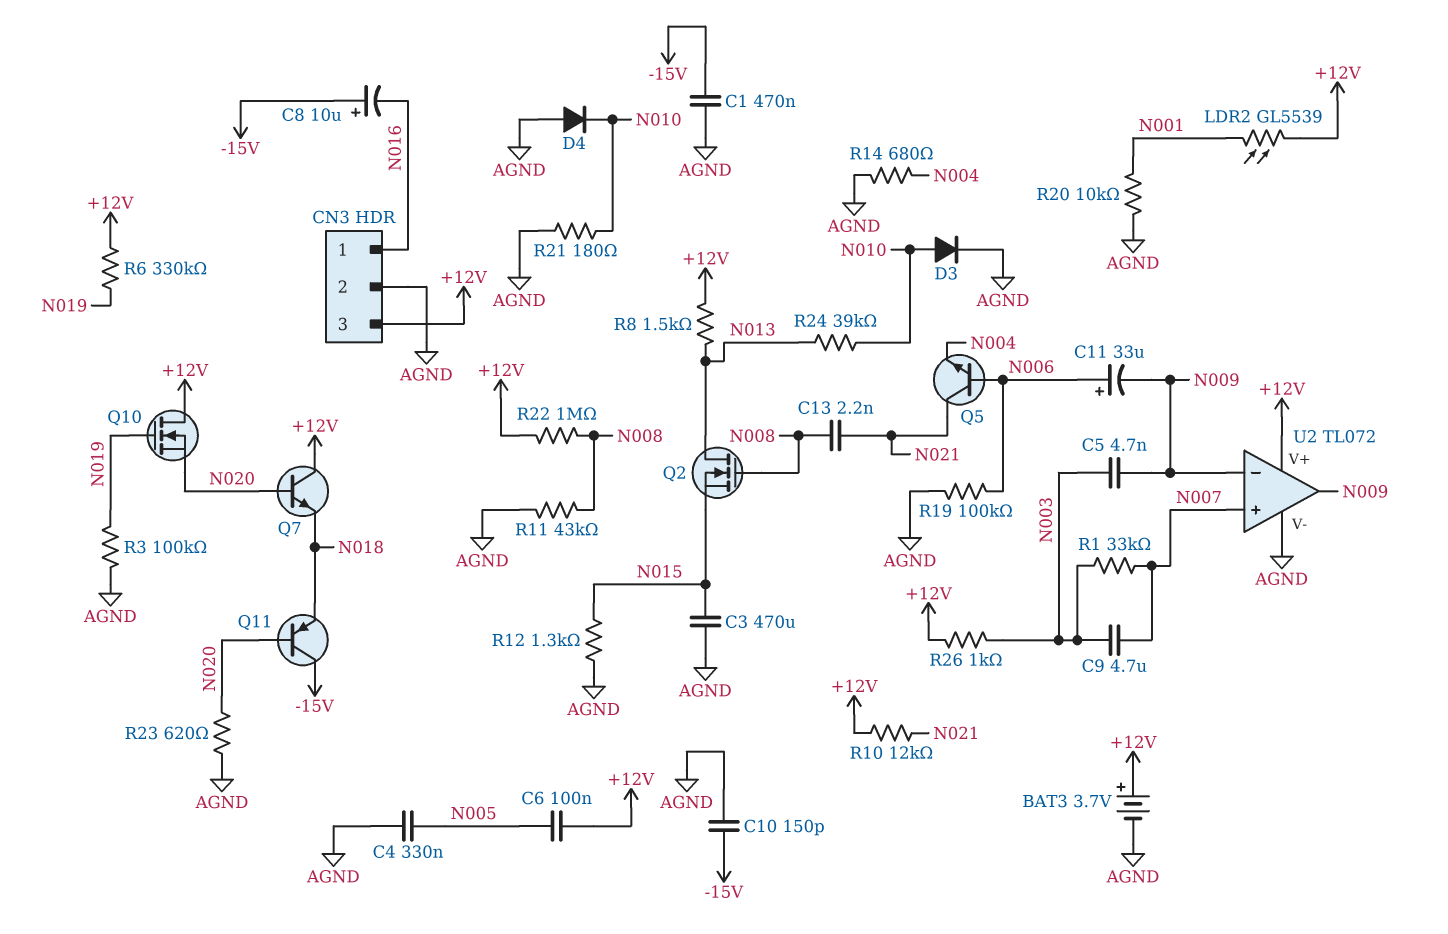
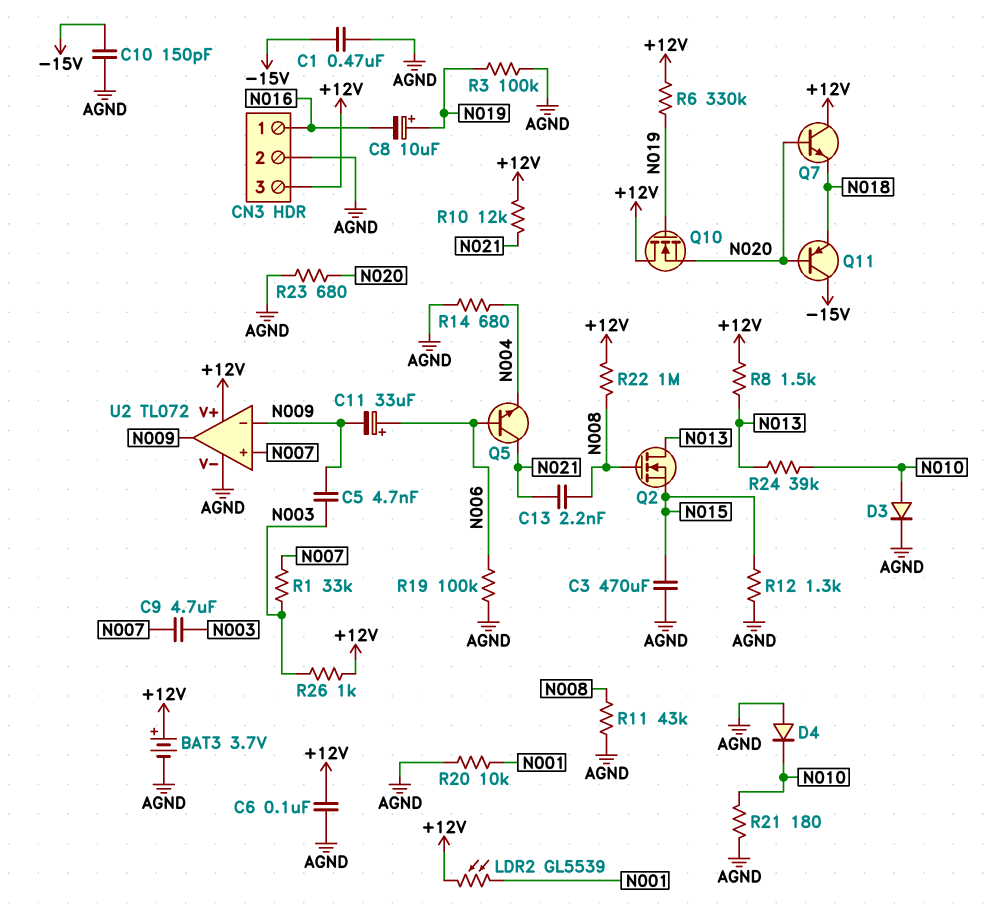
C4: 330nF (AGND, N005) -> none
C6: 100nF (+12V, N005) -> 100nF (+12V, AGND)
C8: 10uF (plus -15V, minus N016) -> 10uF (plus N019, minus N016)
R23: 620 (AGND, N020) -> 680 (AGND, N020)

